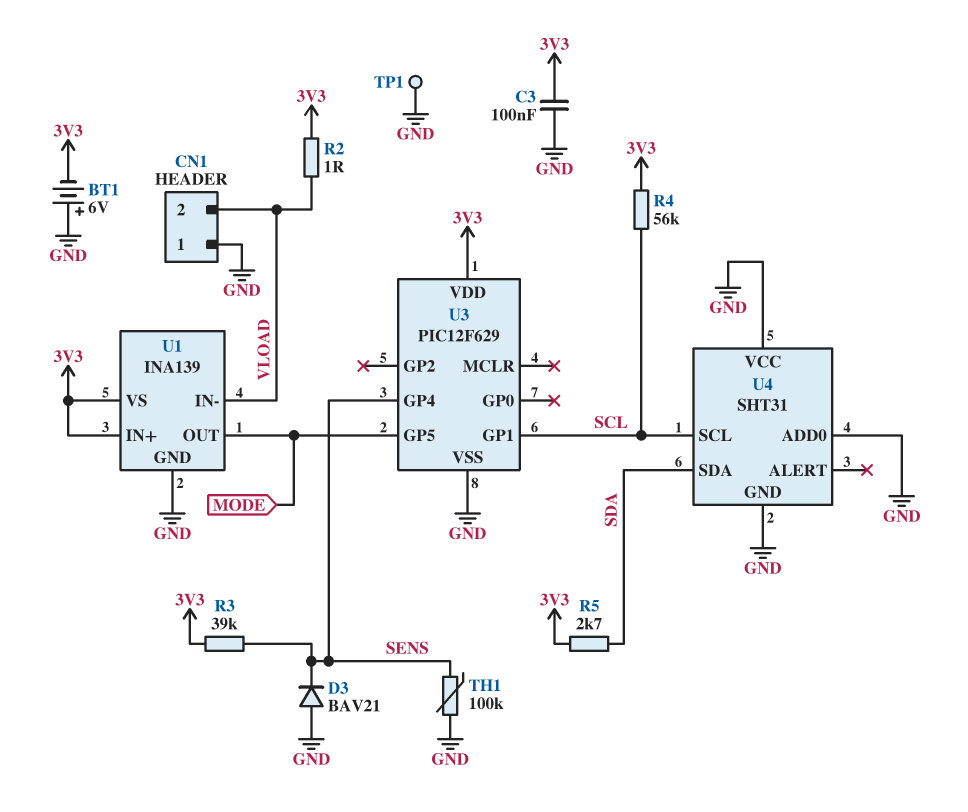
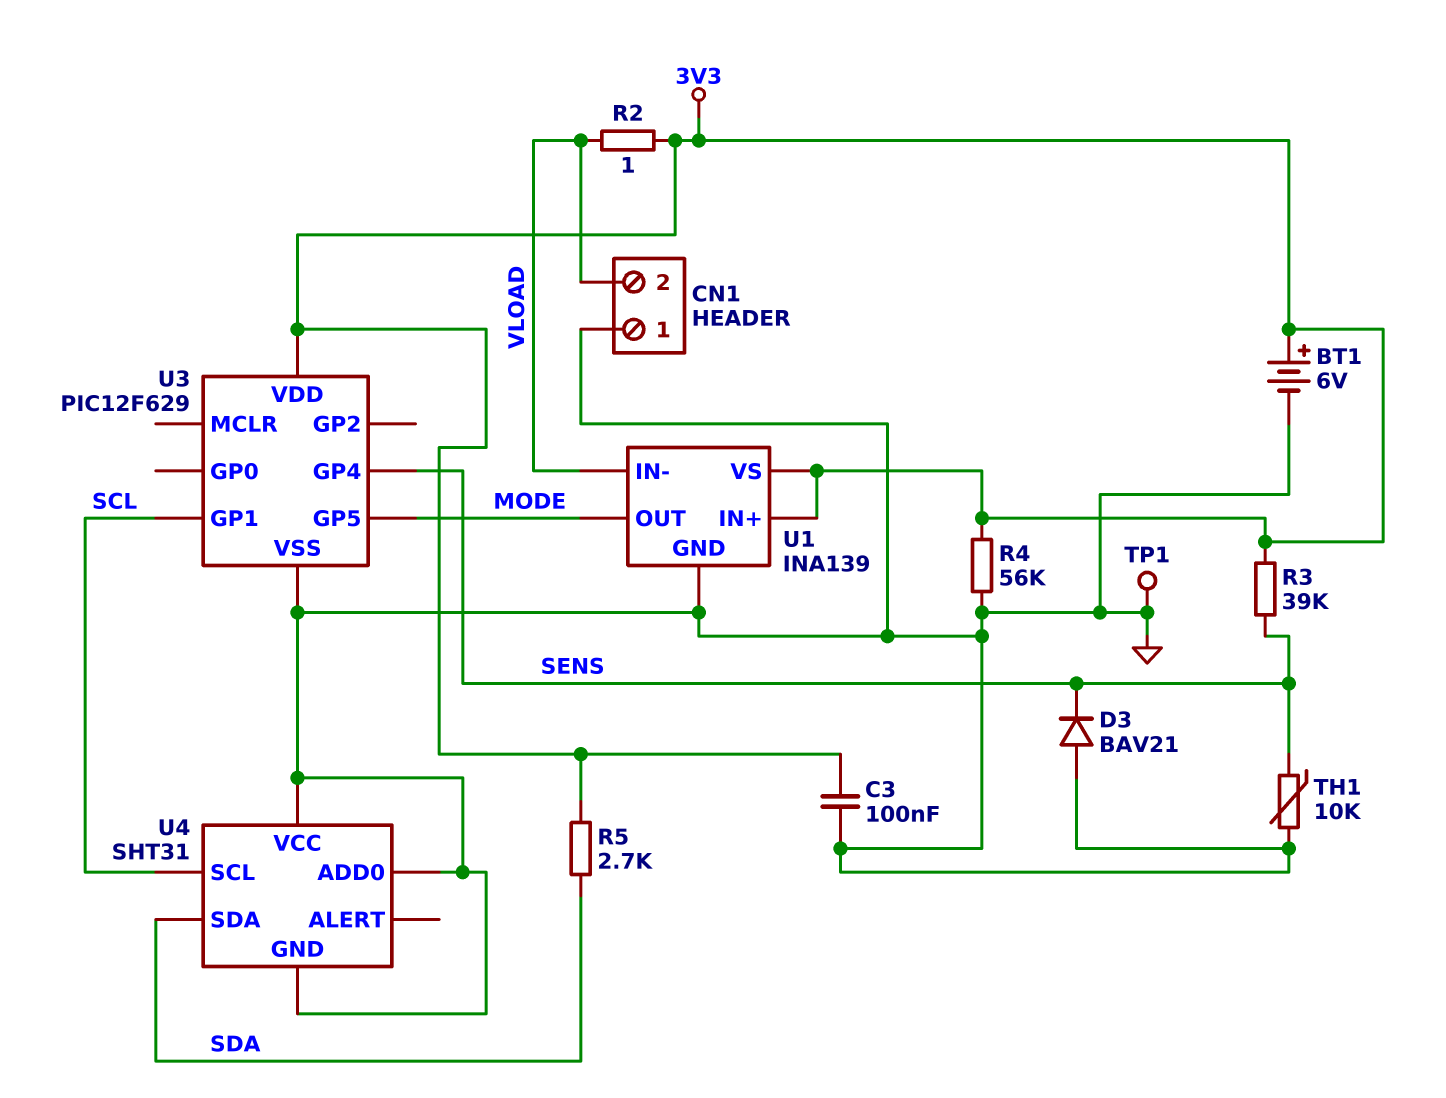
BT1: 6V (plus GND, minus 3V3) -> 6V (plus 3V3, minus GND)
R4: 56k (3V3, SCL) -> 56k (3V3, GND)
TH1: 100k (GND, SENS) -> 10k (GND, SENS)

